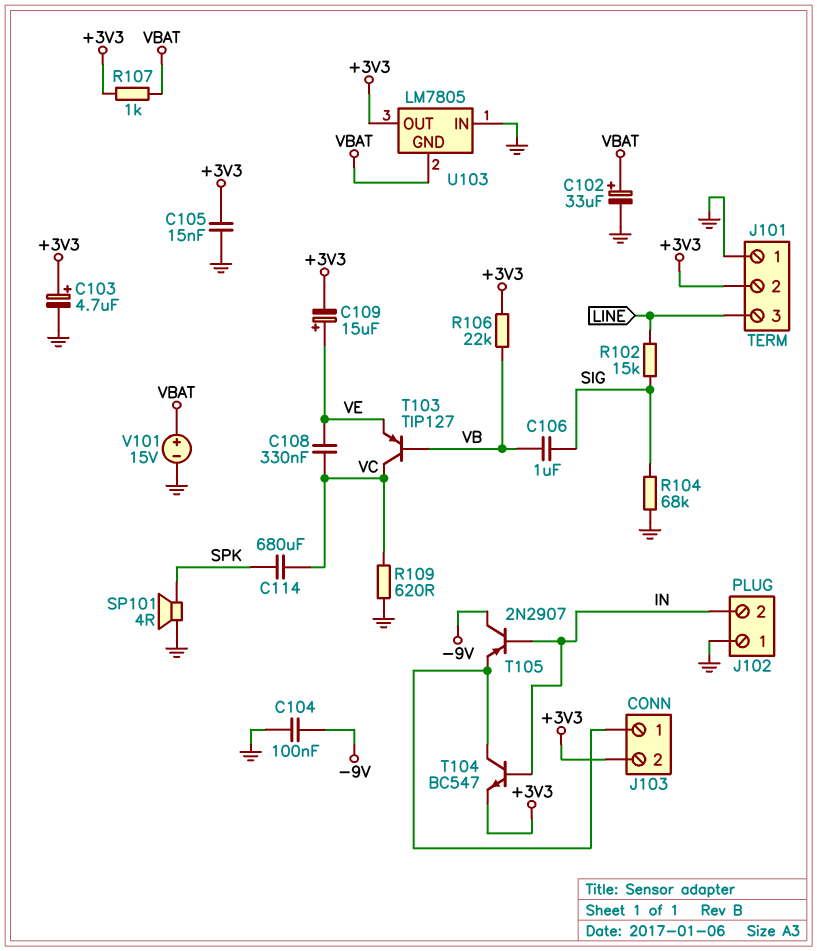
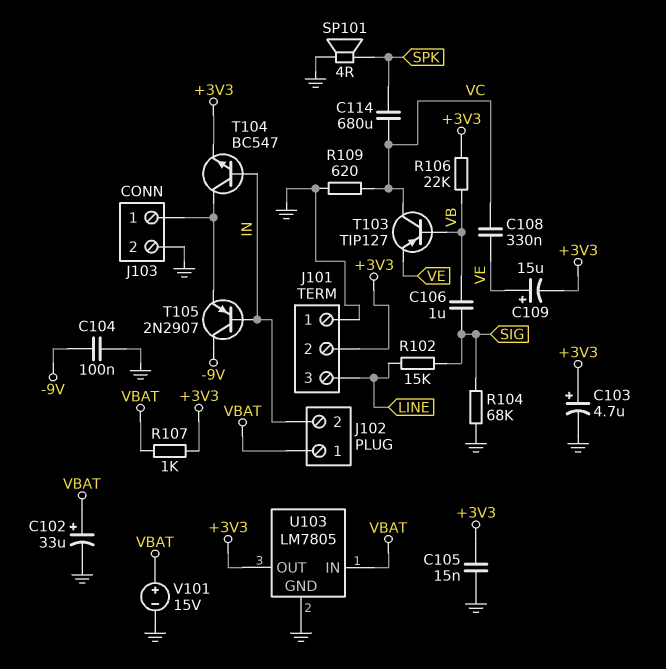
J102 pin 1: GND -> VBAT
J103 pin 2: +3V3 -> GND
U103 pin GND: VBAT -> GND
U103 pin IN: GND -> VBAT

